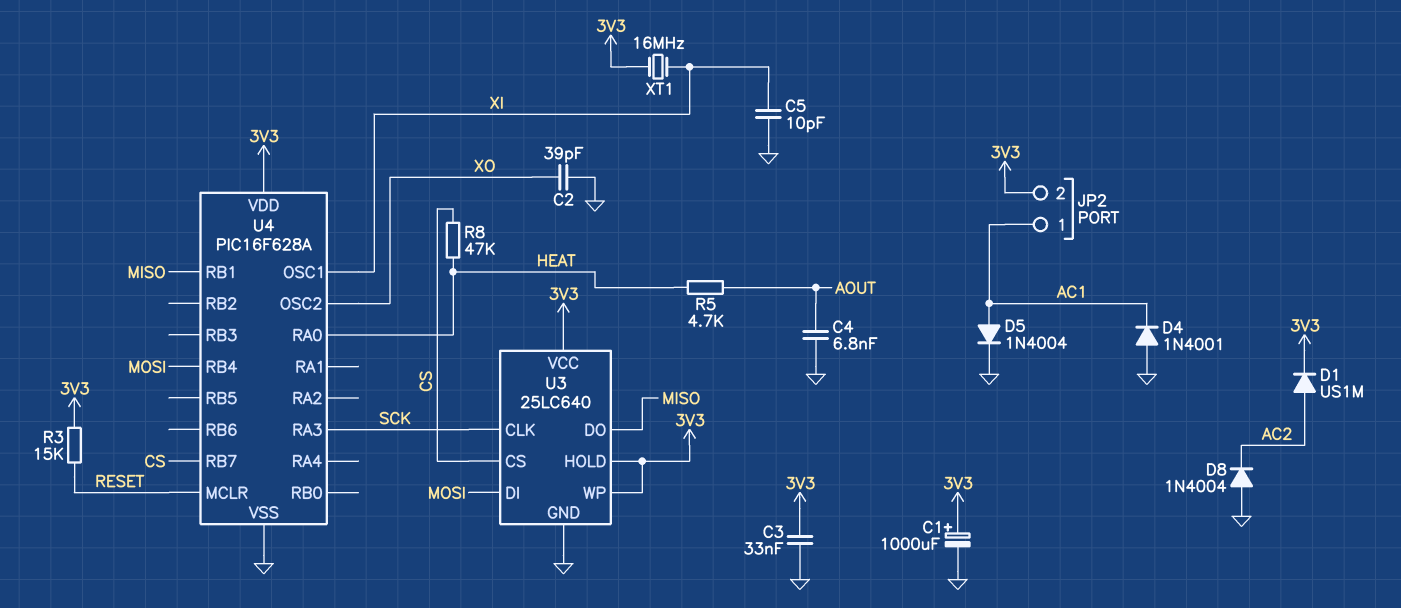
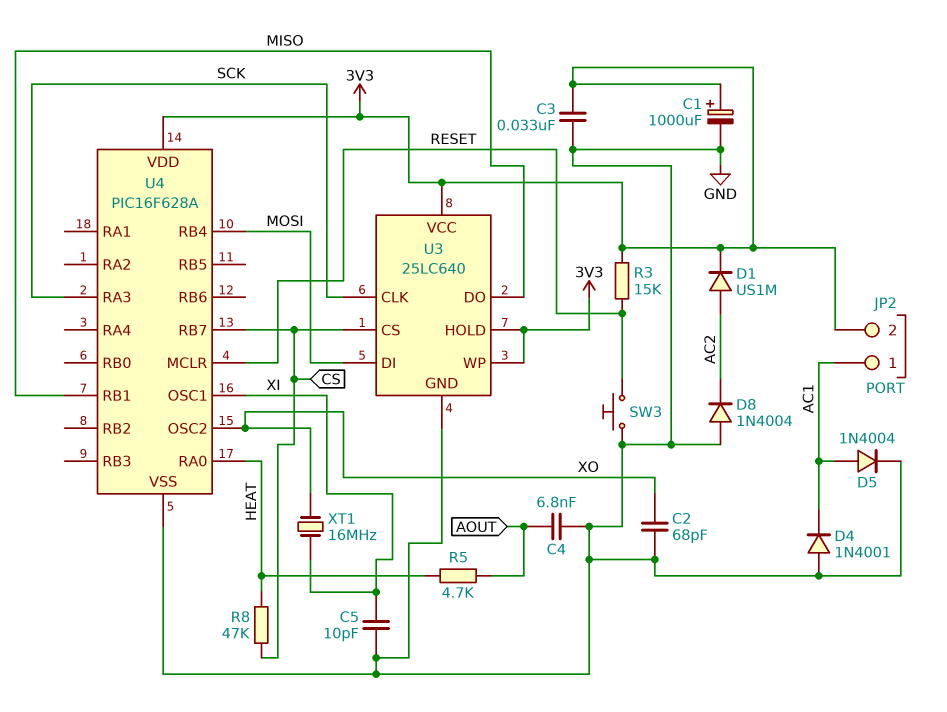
C2: 39pF (GND, XO) -> 68pF (GND, XO)
SW3: none -> button (GND, RESET)
XT1: 16MHz (3V3, XI) -> 16MHz (XI, XO)

